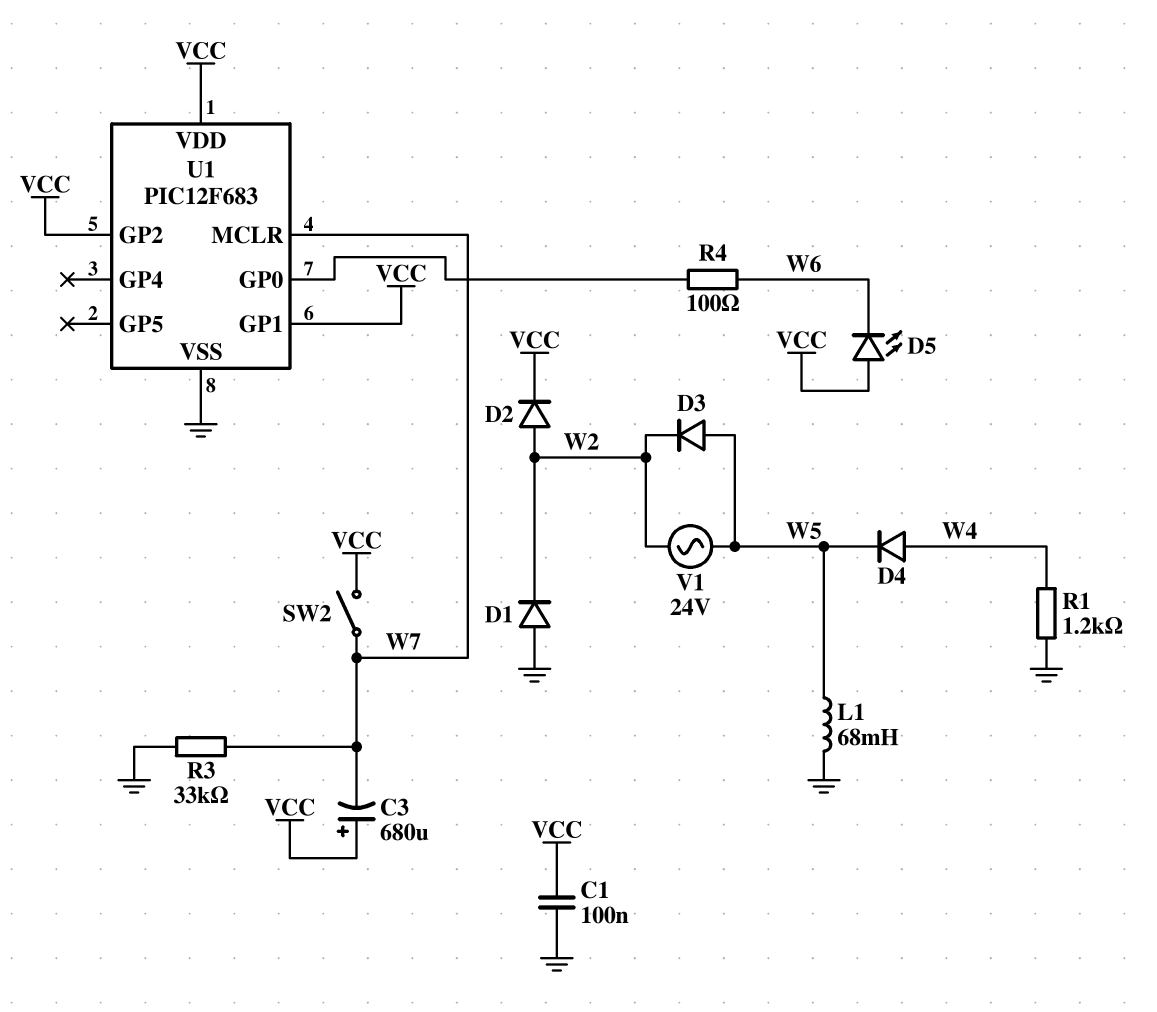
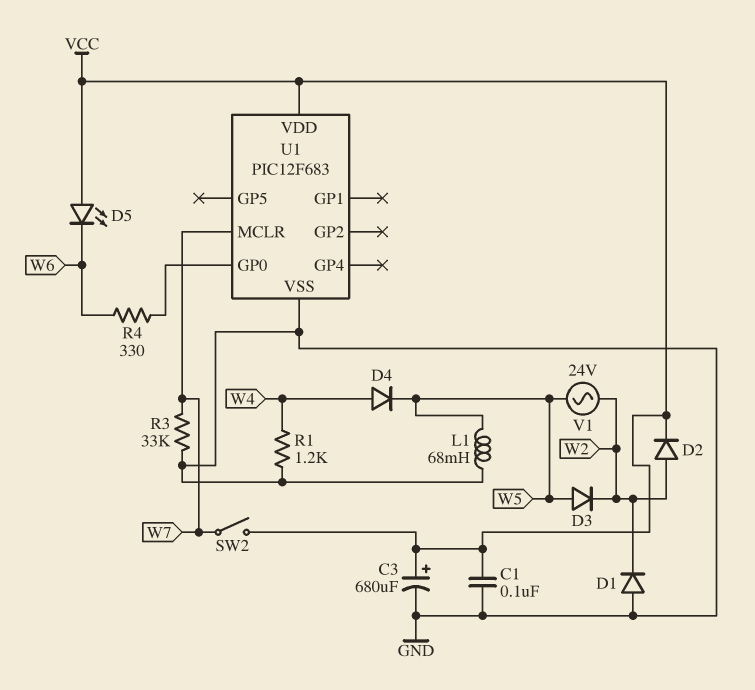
C3: 680uF (plus VCC, minus W7) -> 680uF (plus VCC, minus GND)
R4: 100 (U1/GP0, W6) -> 330 (U1/GP0, W6)
U1 pin GP1: VCC -> none
U1 pin GP2: VCC -> none

